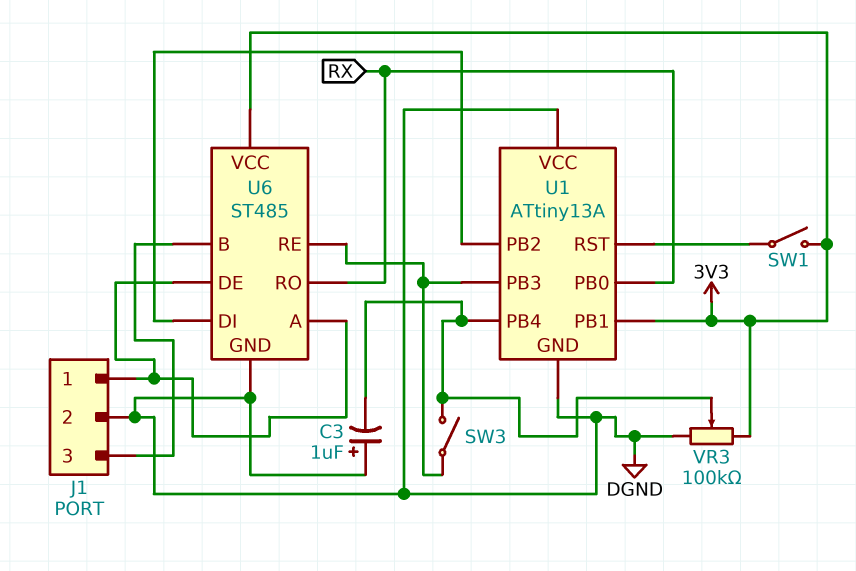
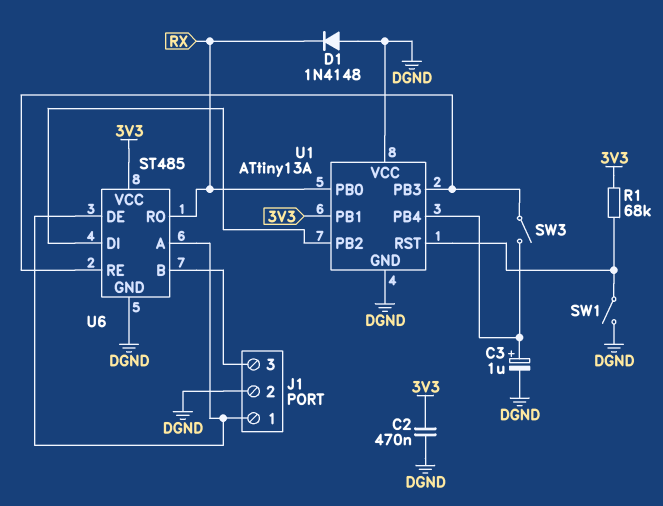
C2: none -> 470nF (3V3, DGND)
C3: 1uF (plus DGND, minus U1/PB4) -> 1uF (plus U1/PB4, minus DGND)
D1: none -> diode 1N4148 (A DGND, K RX)
R1: none -> 68k (3V3, U1/RST)
SW1: switch (3V3, U1/RST) -> switch (DGND, U1/RST)
VR3: 100k (3V3, DGND, wiper U1/PB4) -> none

